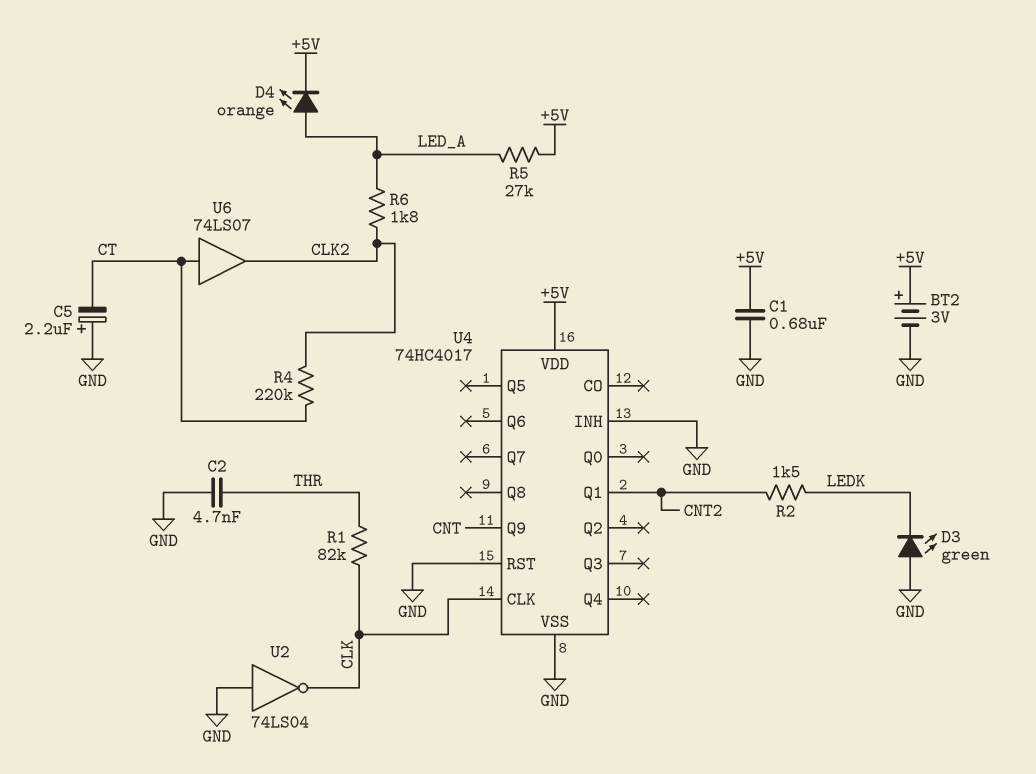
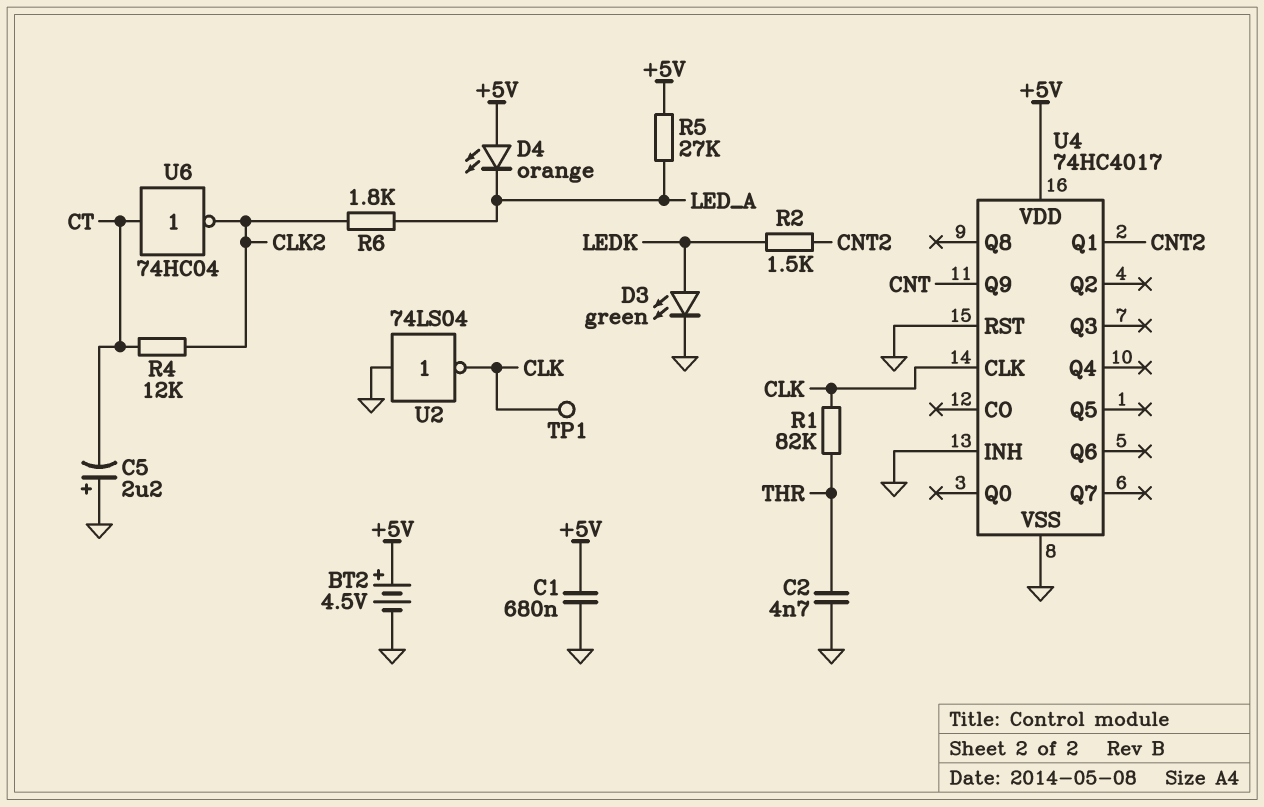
BT2: 3V (plus +5V, minus GND) -> 4.5V (plus +5V, minus GND)
D3: LED green (A GND, K LEDK) -> LED green (A LEDK, K GND)
D4: LED orange (A LED_A, K +5V) -> LED orange (A +5V, K LED_A)
R4: 220k (CLK2, CT) -> 12k (CLK2, CT)
TP1: none -> test point (CLK)
U6: buffer 74LS07 (in CT, out CLK2) -> NOT 74HC04 (in CT, out CLK2)

